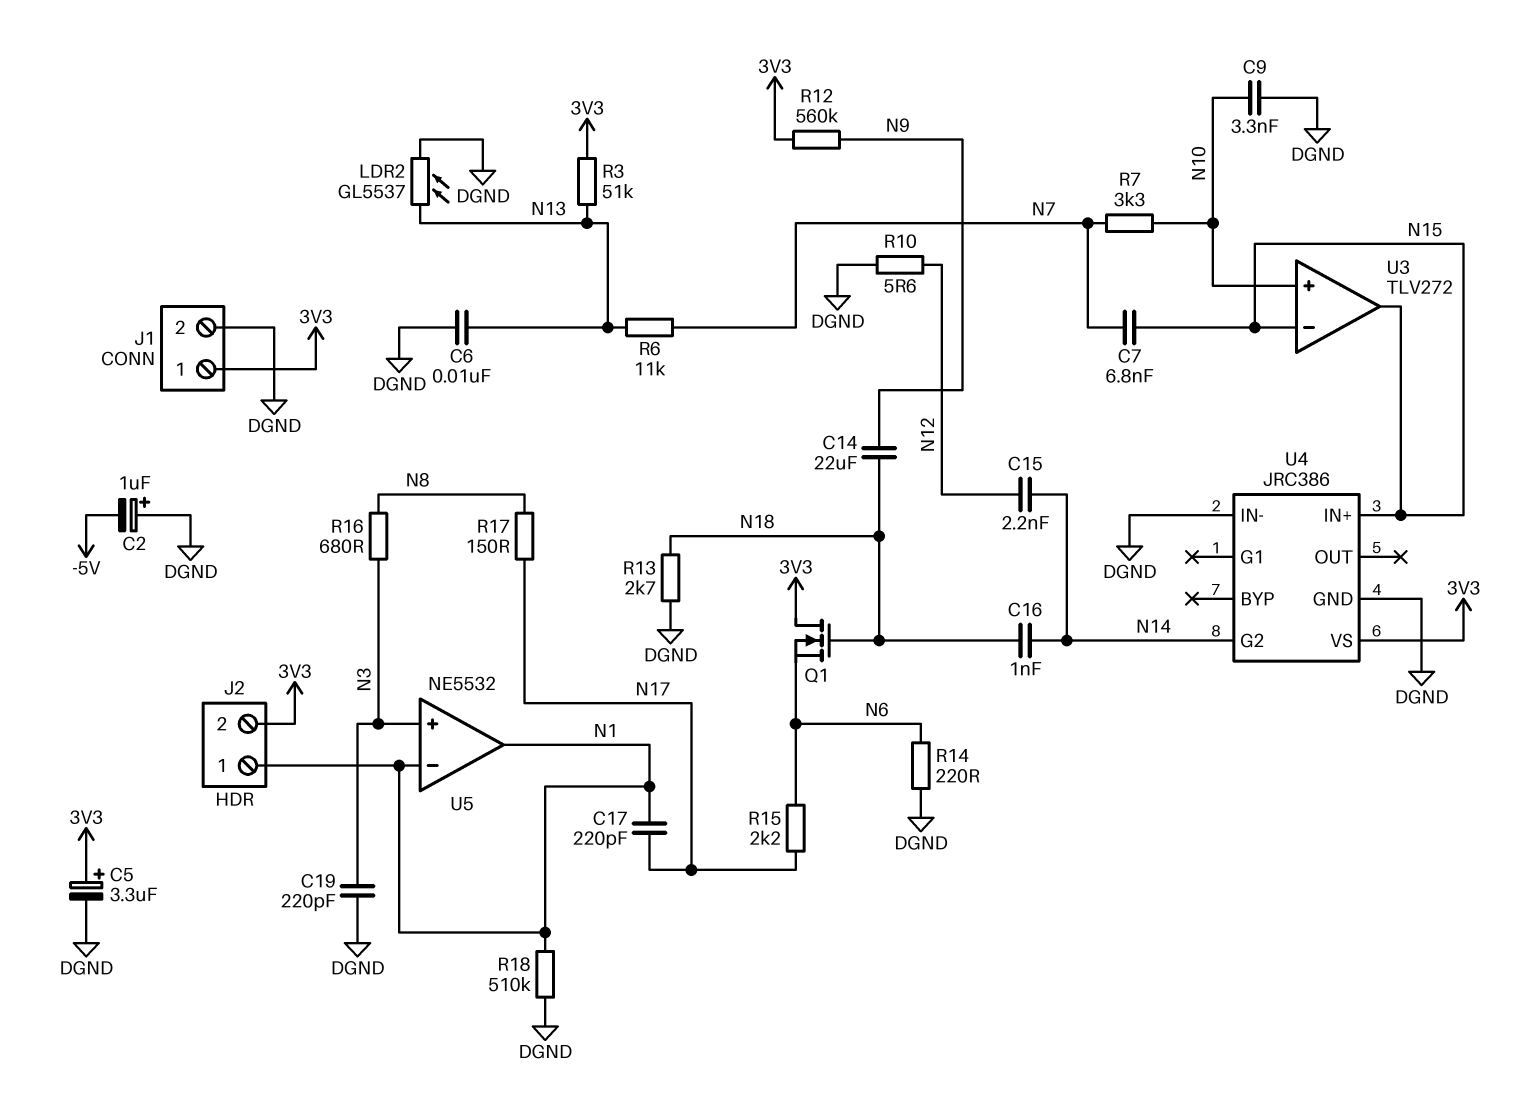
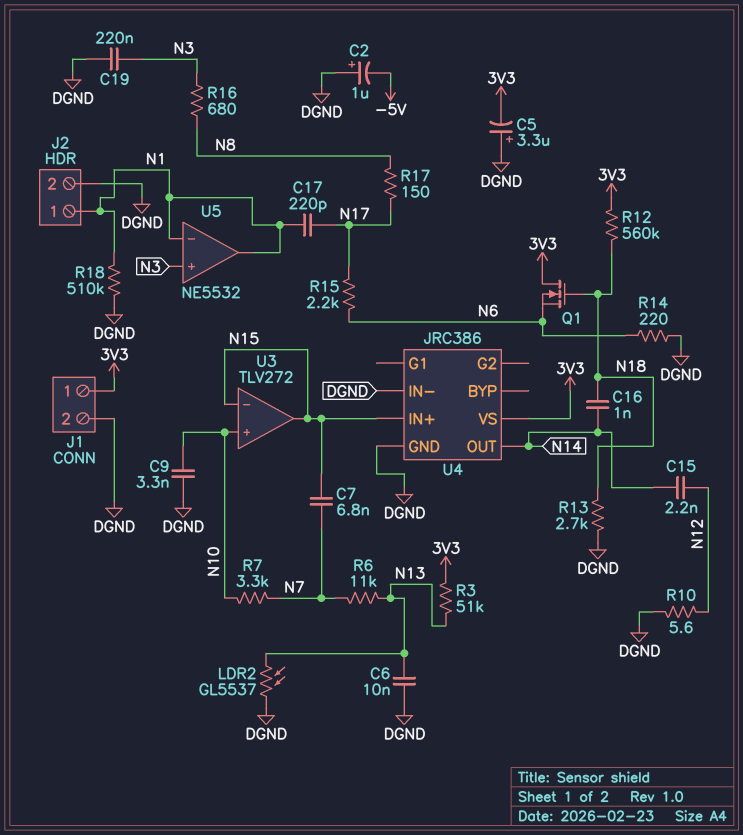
C5: 3.3uF (plus 3V3, minus DGND) -> 3.3uF (plus DGND, minus 3V3)
C14: 22uF (N9, N18) -> none
C19: 220pF (DGND, N3) -> 220nF (DGND, N3)
J2 pin 2: 3V3 -> DGND
R12: 560k (3V3, N9) -> 560k (3V3, N18)
U4 pin G2: N14 -> none
U4 pin OUT: none -> N14

